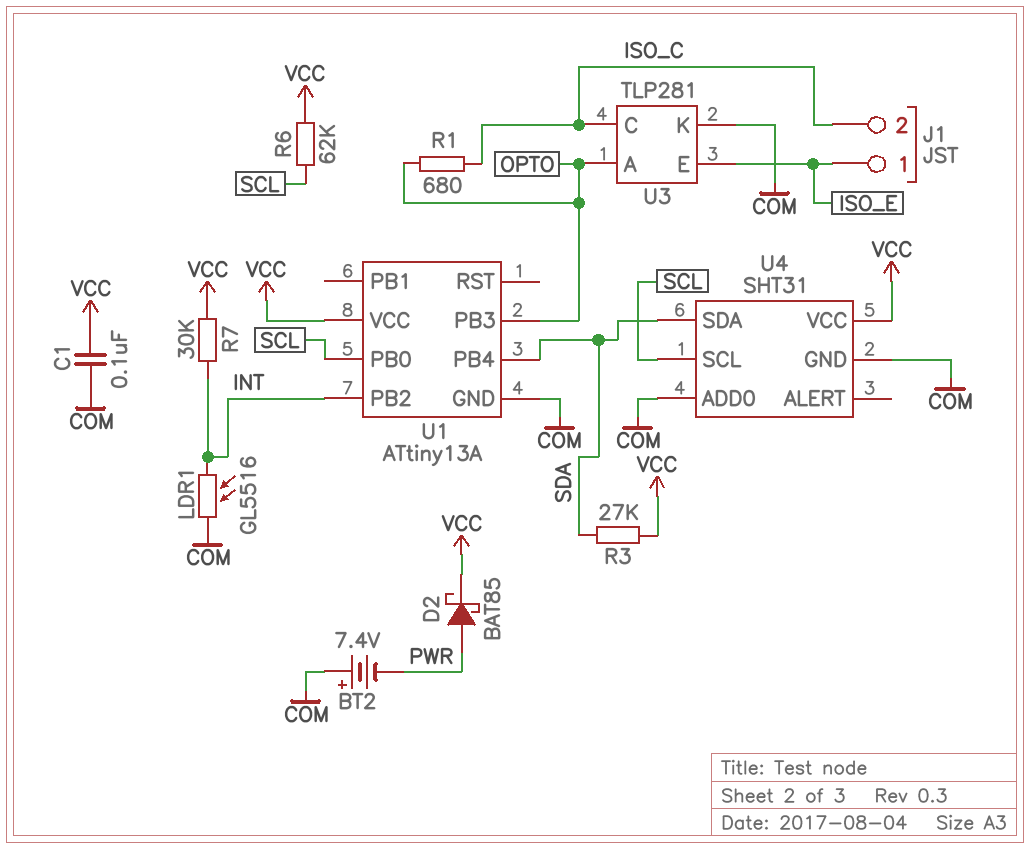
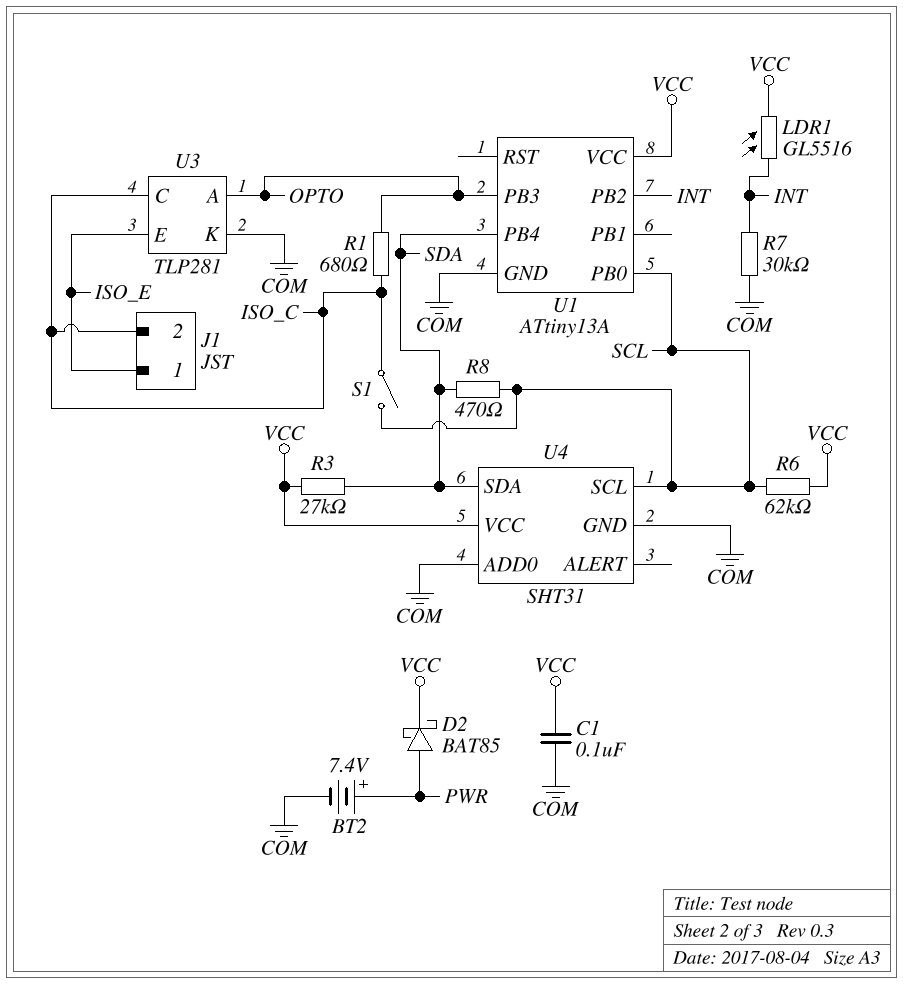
BT2: 7.4V (plus COM, minus PWR) -> 7.4V (plus PWR, minus COM)
LDR1: GL5516 (COM, INT) -> GL5516 (INT, VCC)
R7: 30k (INT, VCC) -> 30k (COM, INT)
R8: none -> 470 (SCL, SDA)
S1: none -> switch (ISO_C, SCL)

